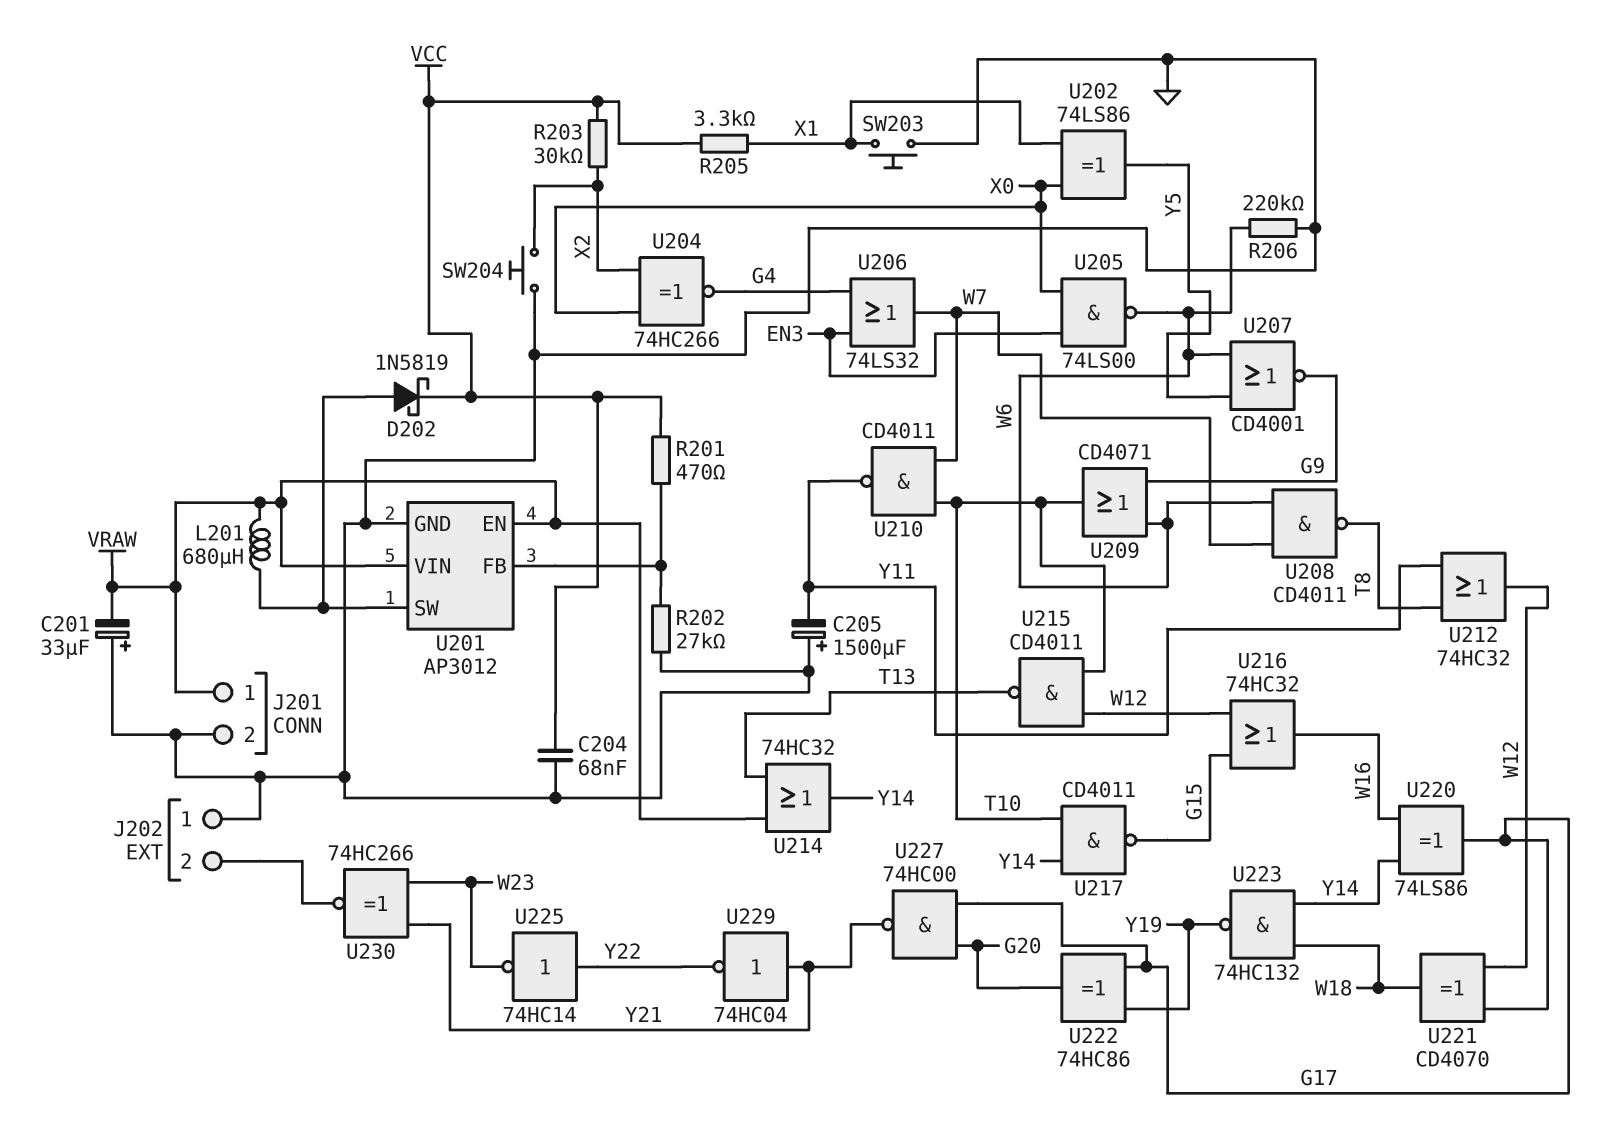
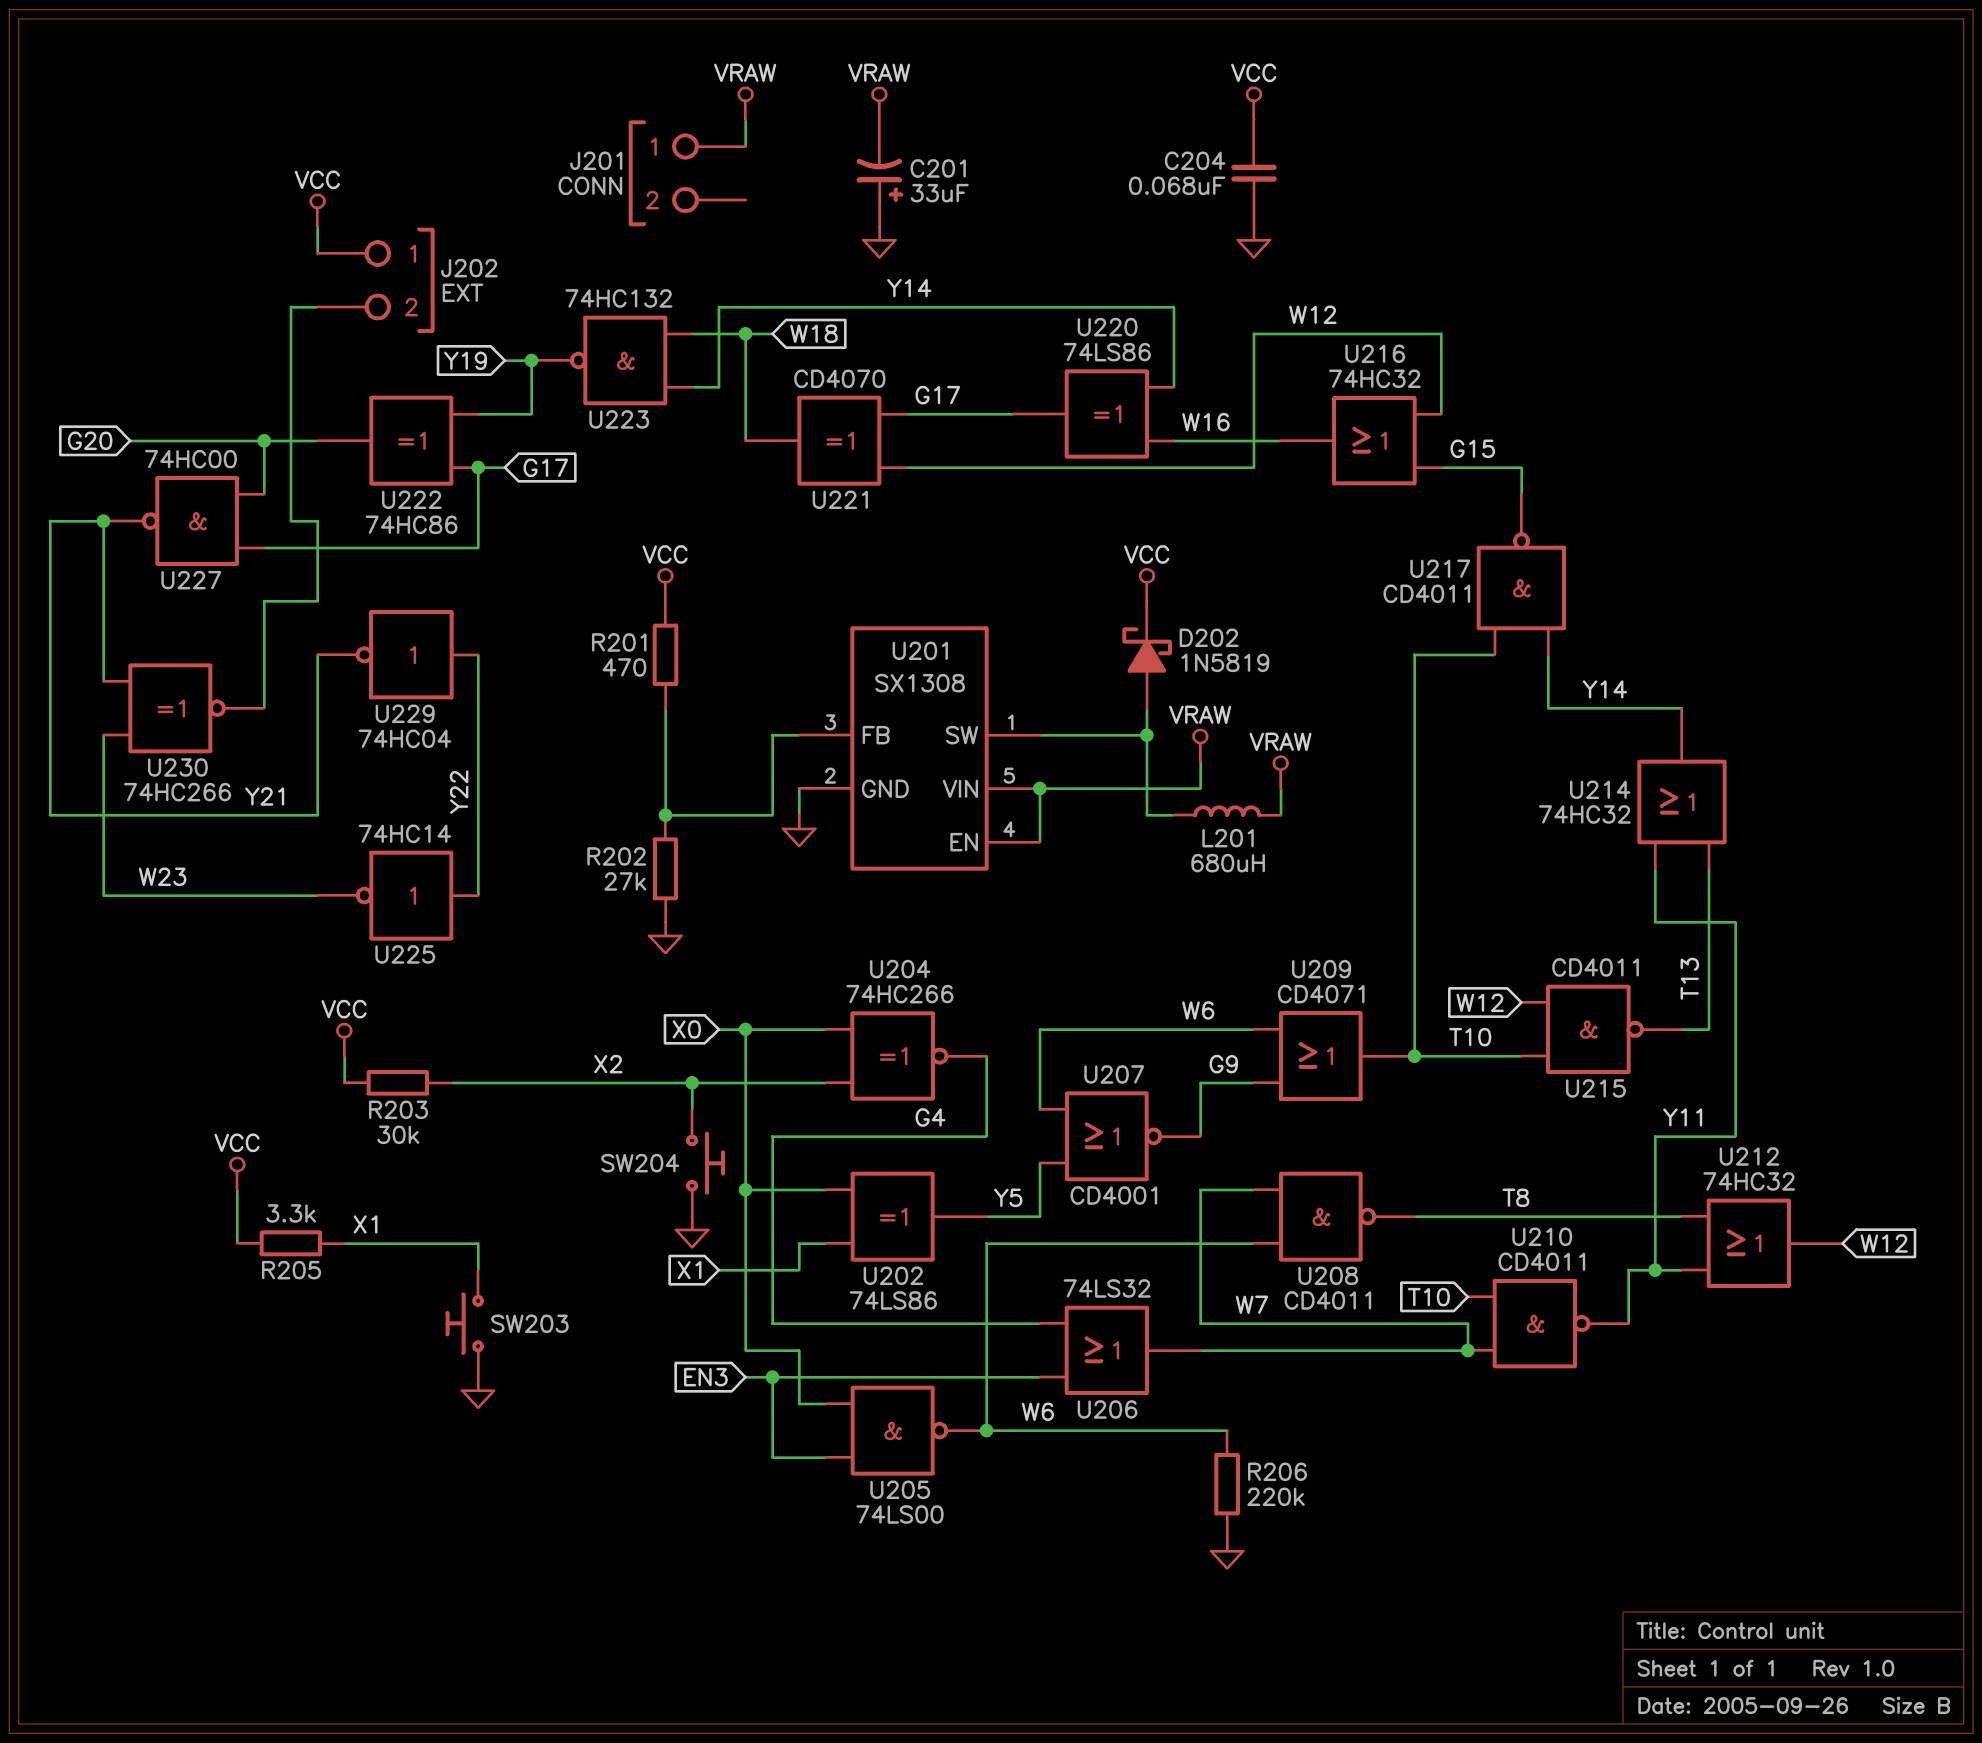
C205: 1500uF (plus GND, minus Y11) -> none
J201 pin 2: GND -> none
J202 pin 1: GND -> VCC
U201: AP3012 -> SX1308
U214: OR 74HC32 (in T13, in VRAW, out Y14) -> OR 74HC32 (in T13, in Y11, out Y14)
U229: NOT 74HC04 (in Y21, out Y22) -> NOT 74HC04 (in Y22, out Y21)

